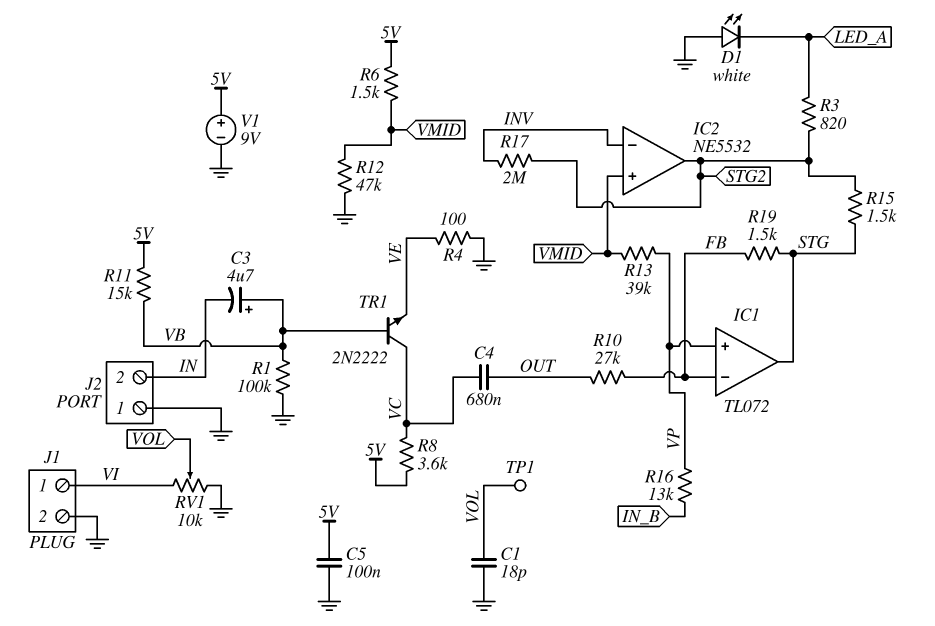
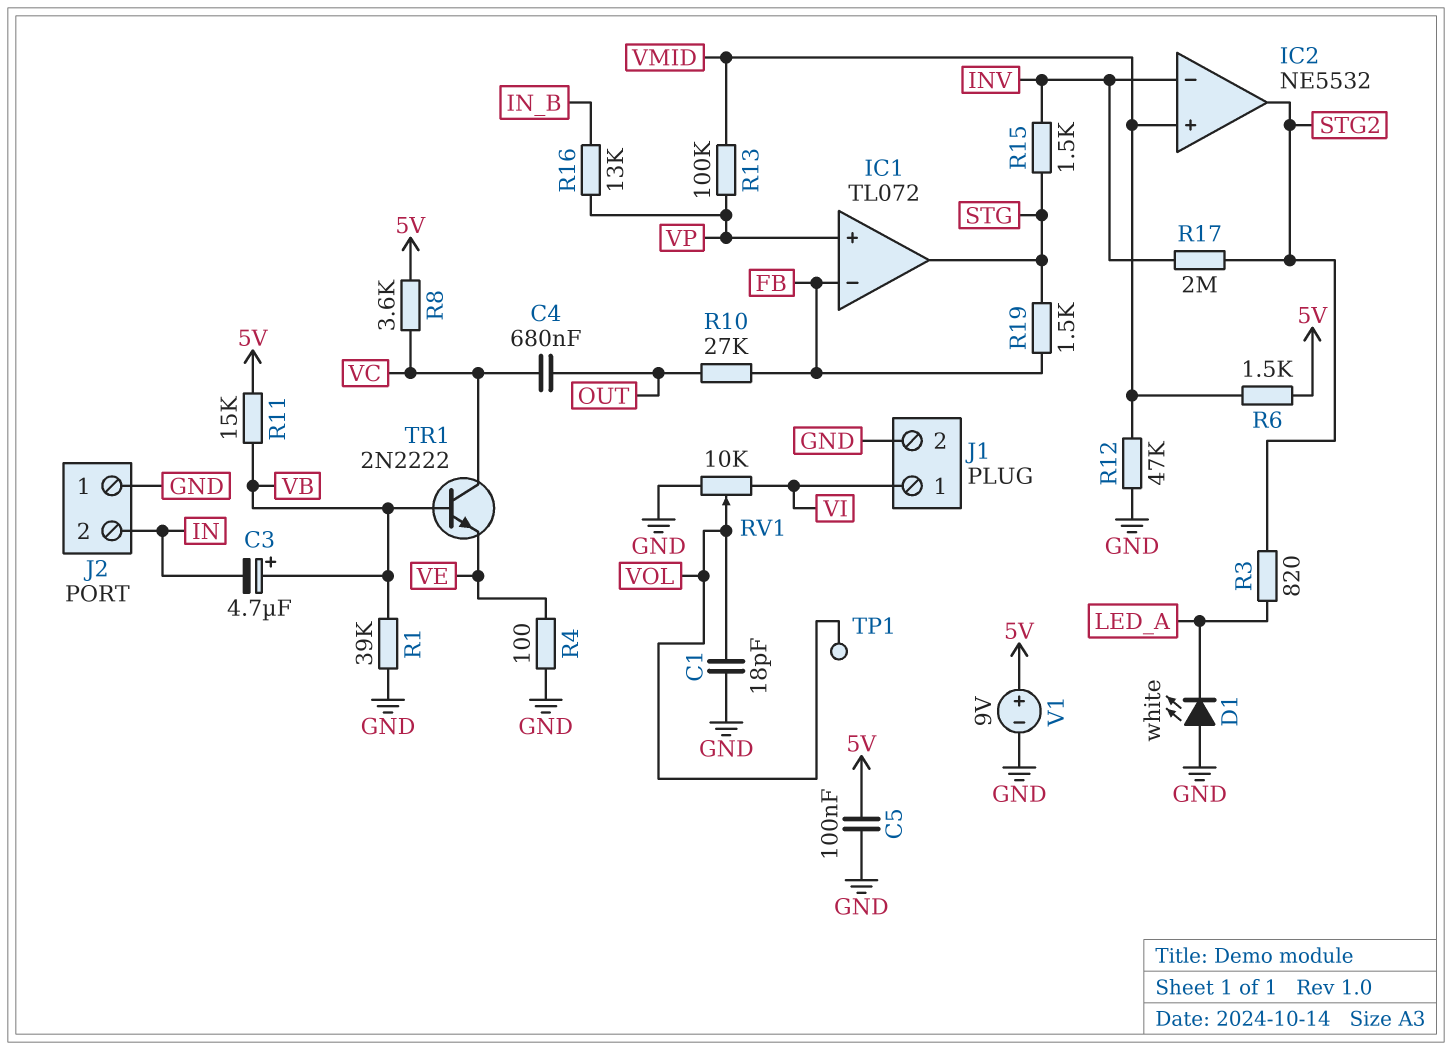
R1: 100k (GND, VB) -> 39k (GND, VB)
R13: 39k (VMID, VP) -> 100k (VMID, VP)
R15: 1.5k (STG, STG2) -> 1.5k (INV, STG)

